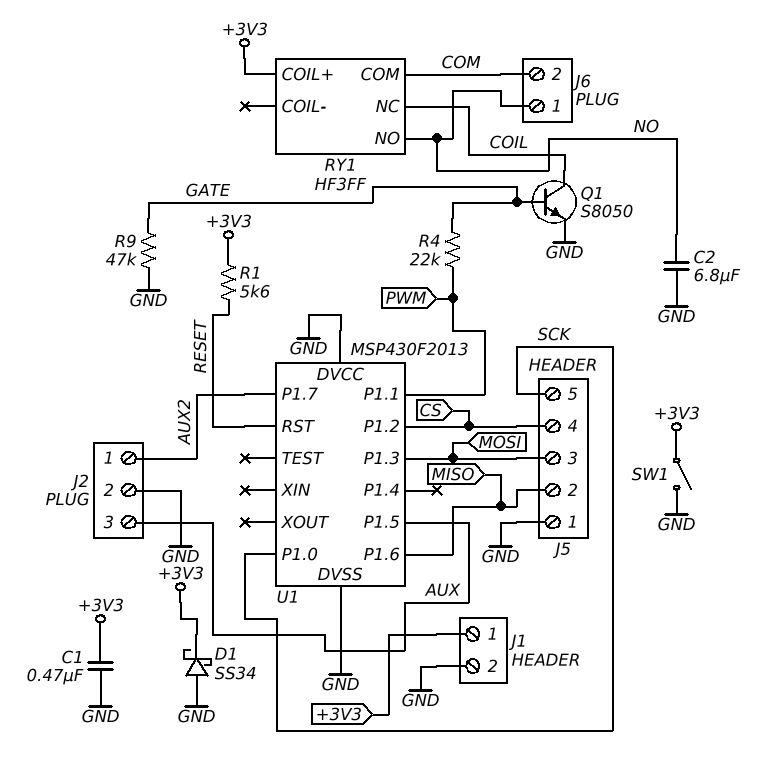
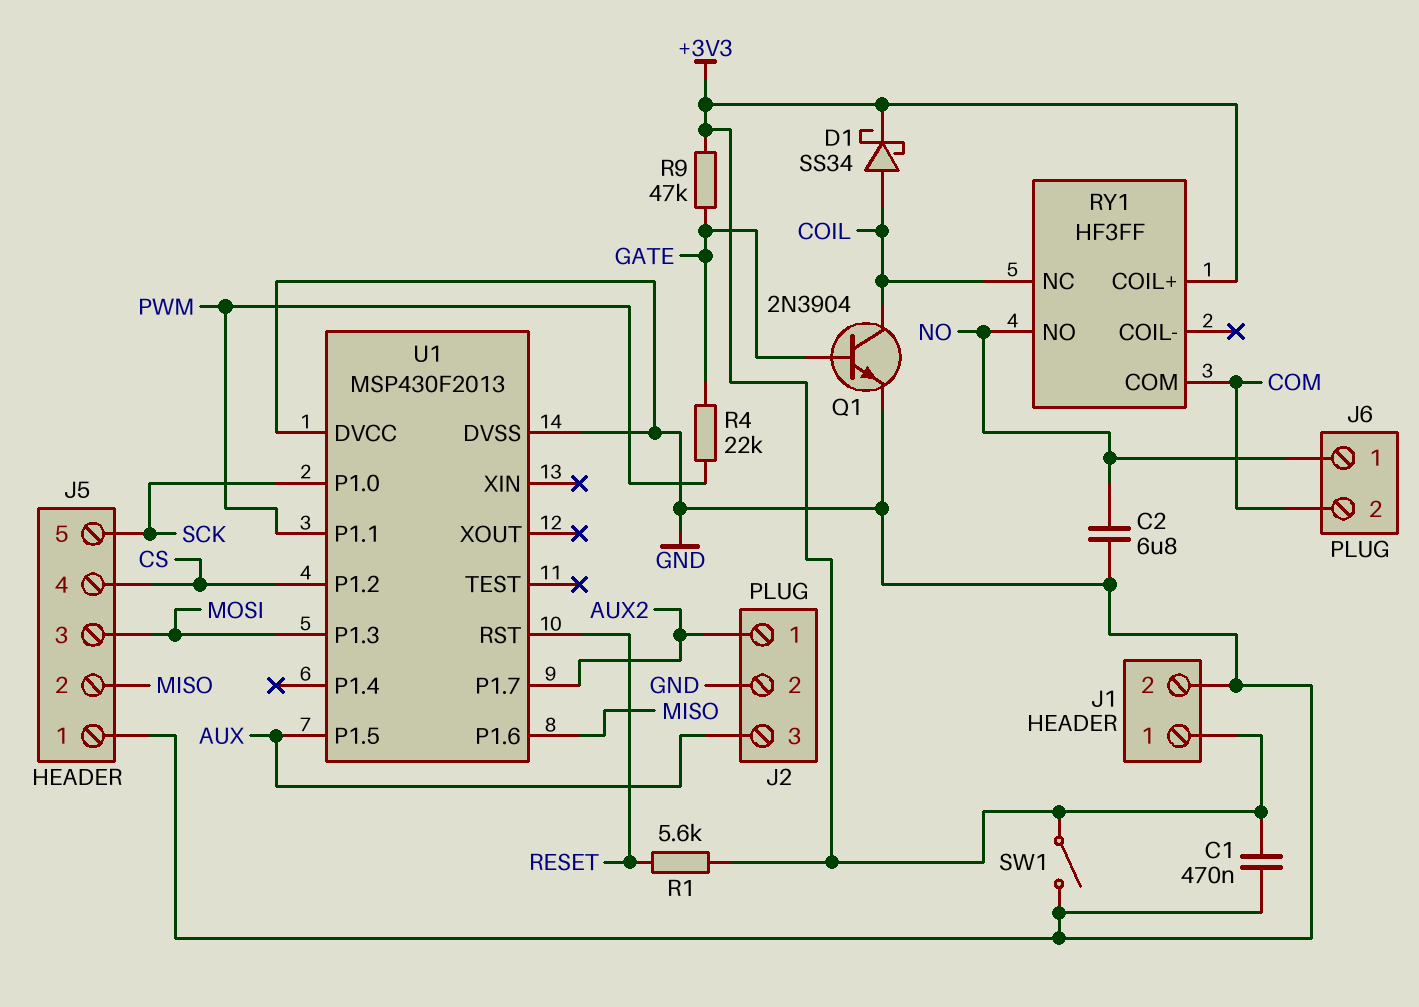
D1: schottky SS34 (A GND, K +3V3) -> schottky SS34 (A COIL, K +3V3)
Q1: NPN S8050 (B GATE, C COIL, E GND) -> NPN 2N3904 (B GATE, C COIL, E GND)
R9: 47k (GATE, GND) -> 47k (+3V3, GATE)

